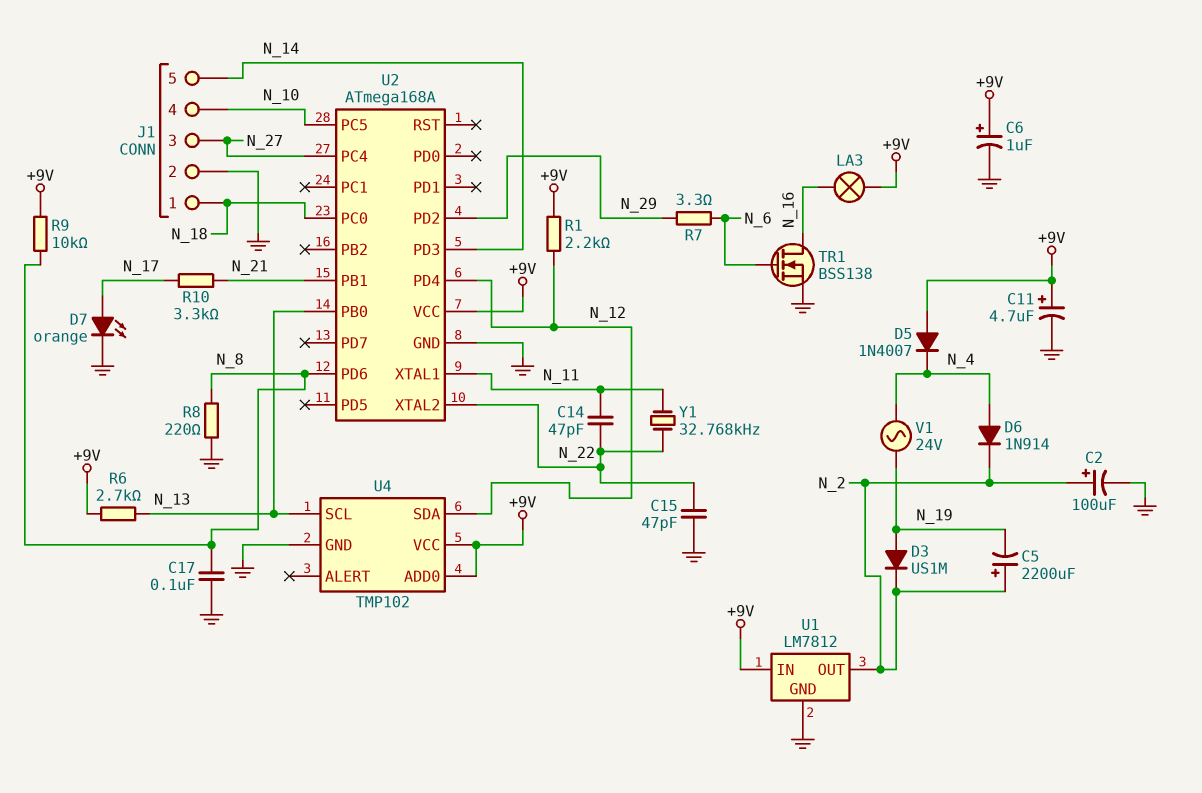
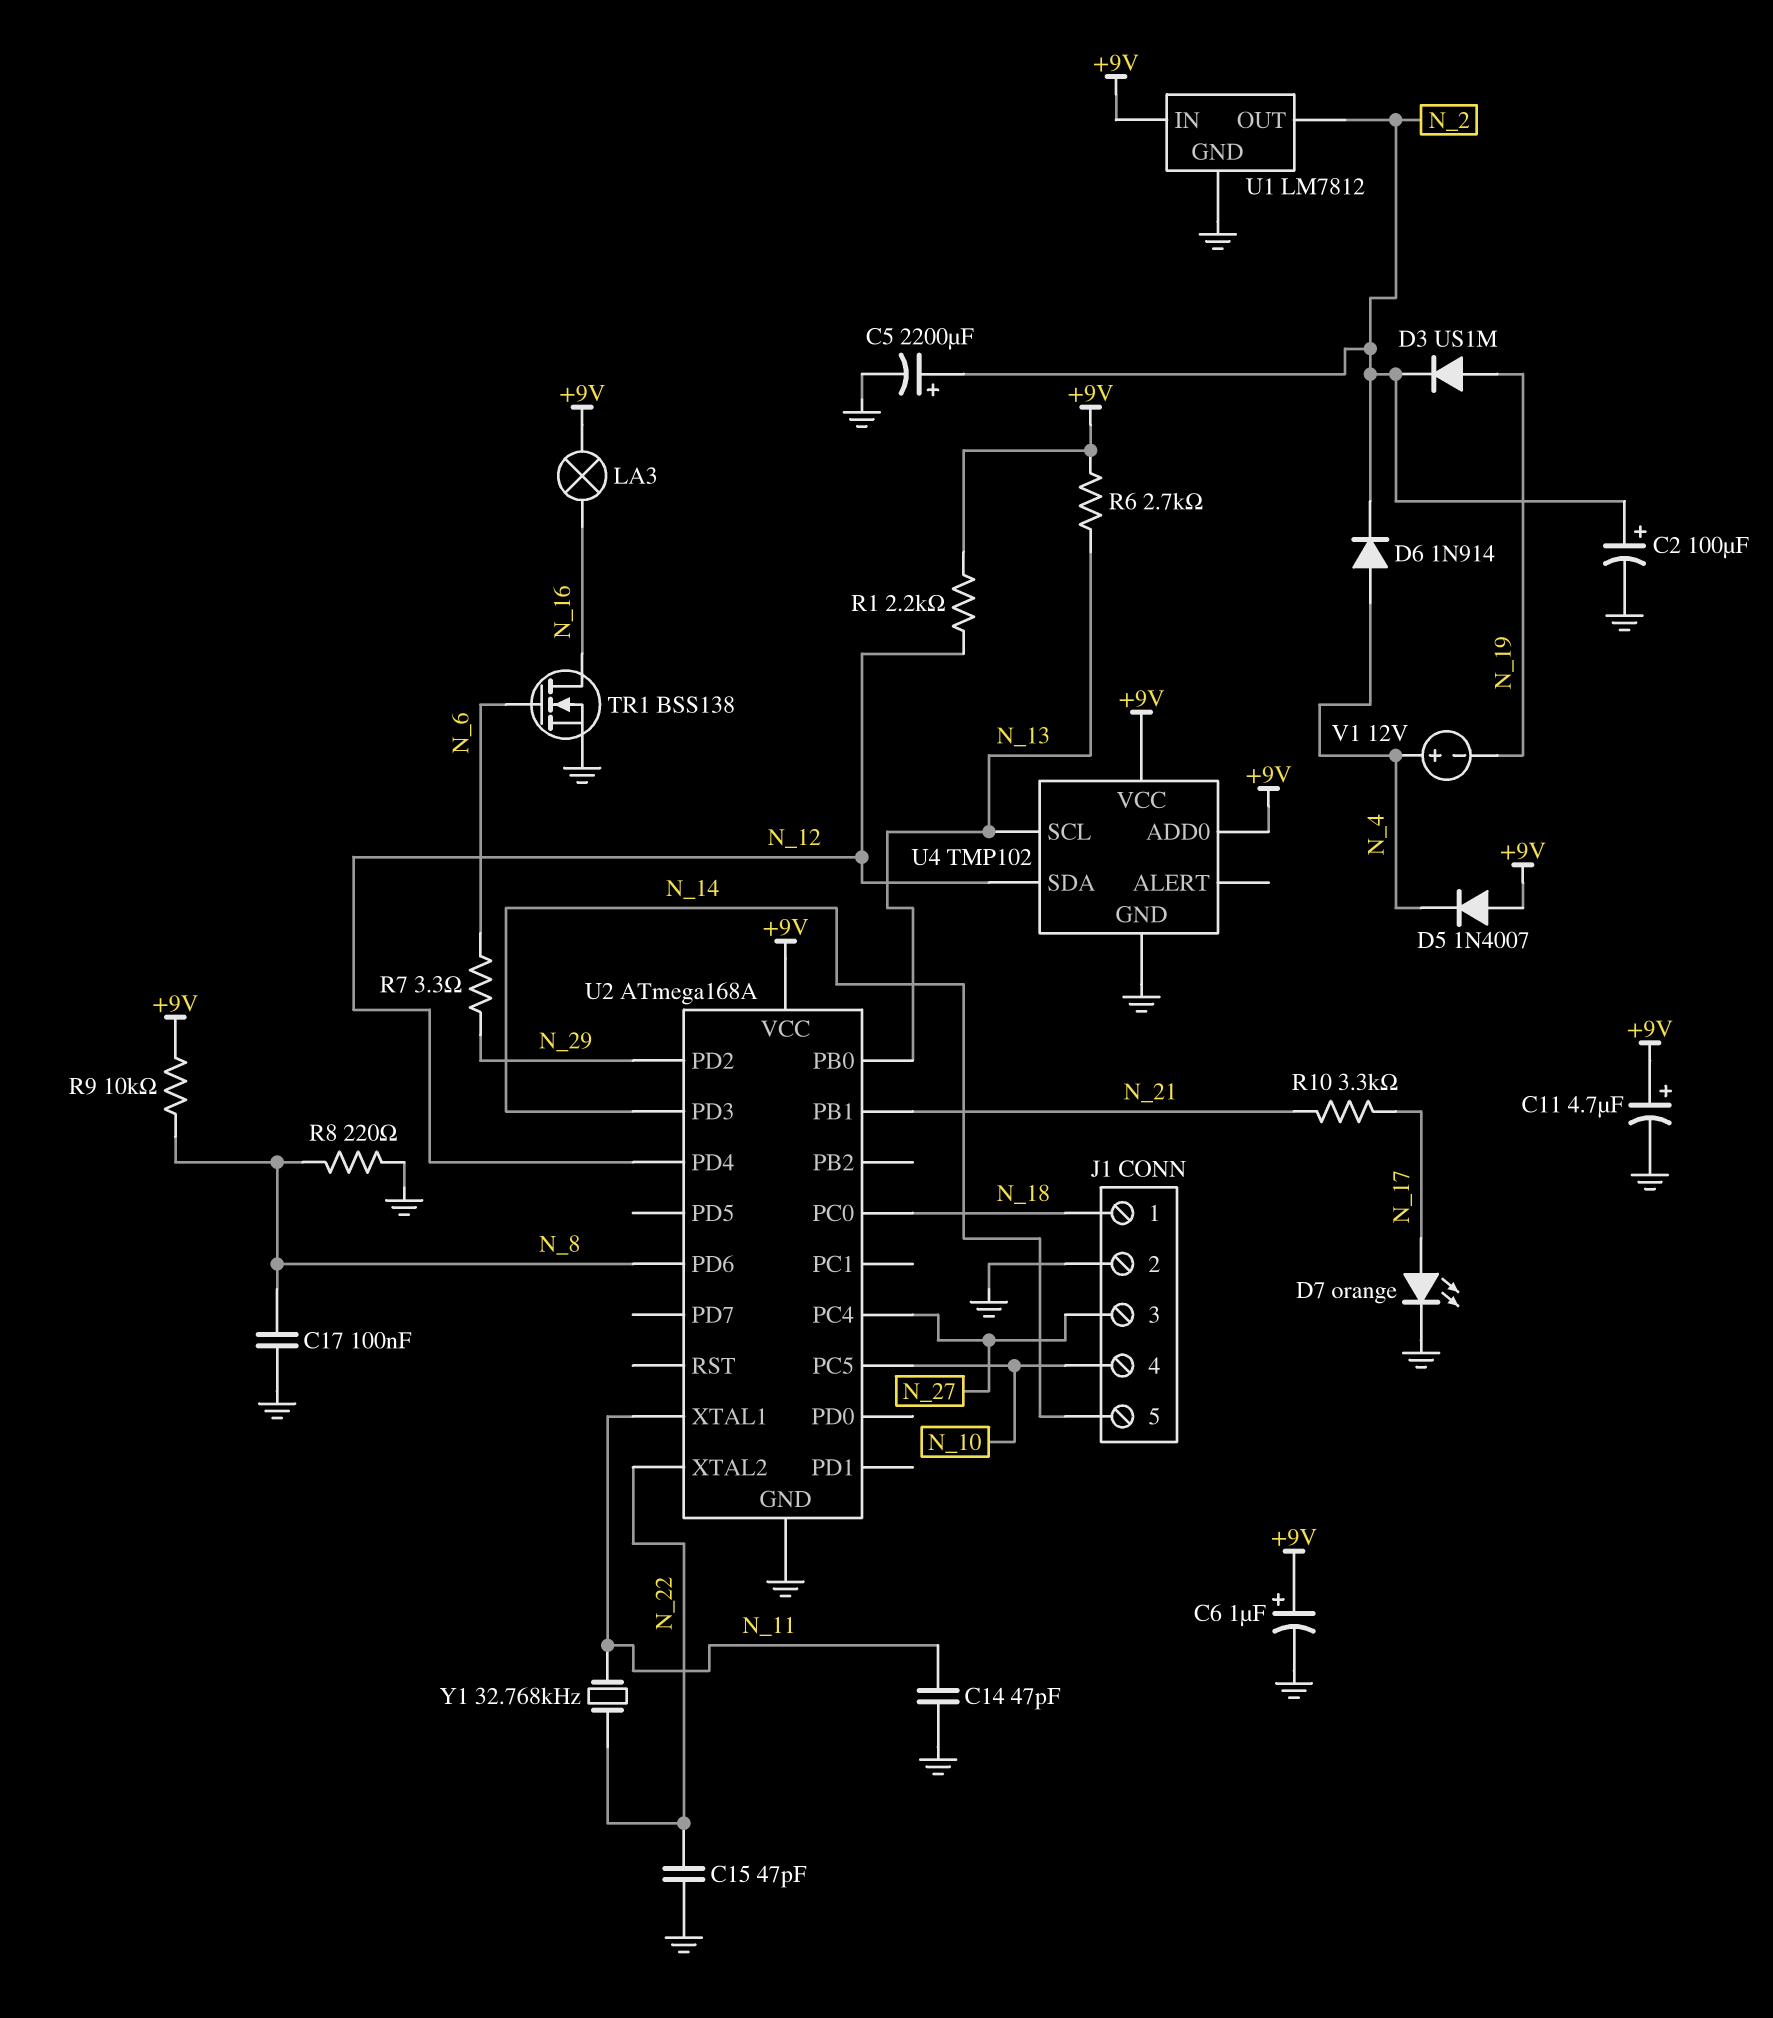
C5: 2200uF (plus N_2, minus N_19) -> 2200uF (plus N_2, minus GND)
C14: 47pF (N_11, N_22) -> 47pF (GND, N_11)
V1: AC 24V (N_4, N_19) -> 12V (plus N_4, minus N_19)

